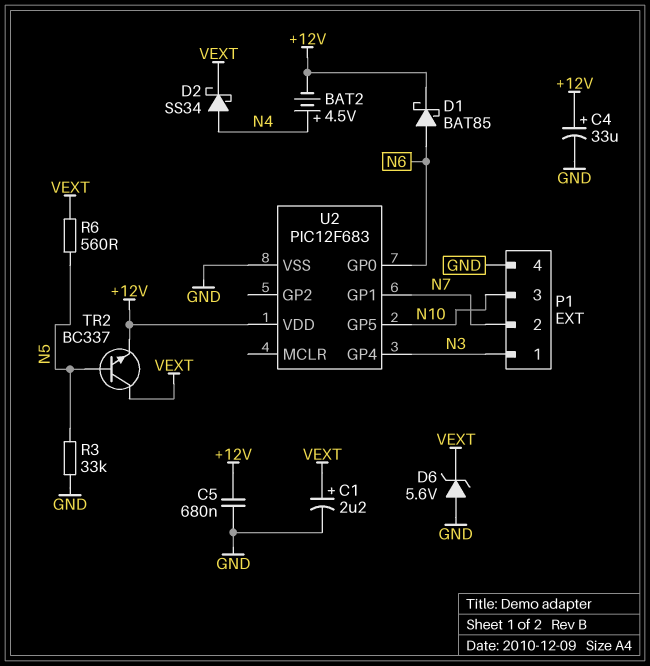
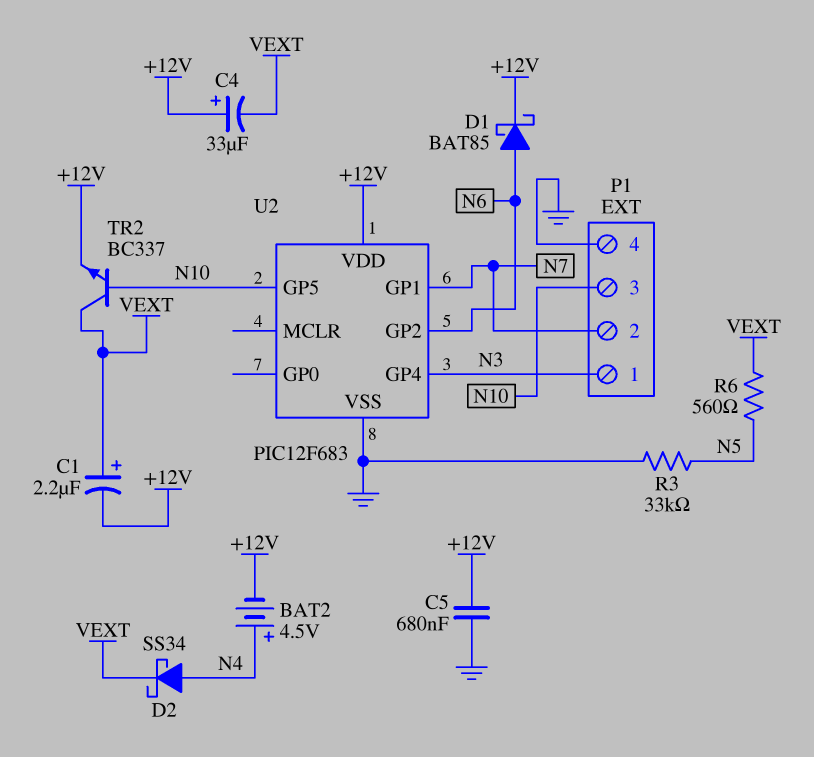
C1: 2.2uF (plus VEXT, minus GND) -> 2.2uF (plus VEXT, minus +12V)
C4: 33uF (plus +12V, minus GND) -> 33uF (plus +12V, minus VEXT)
D6: zener 5.6V (A GND, K VEXT) -> none
TR2: NPN BC337 (B N5, C VEXT, E +12V) -> NPN BC337 (B N10, C VEXT, E +12V)
U2 pin GP0: N6 -> none
U2 pin GP2: none -> N6

